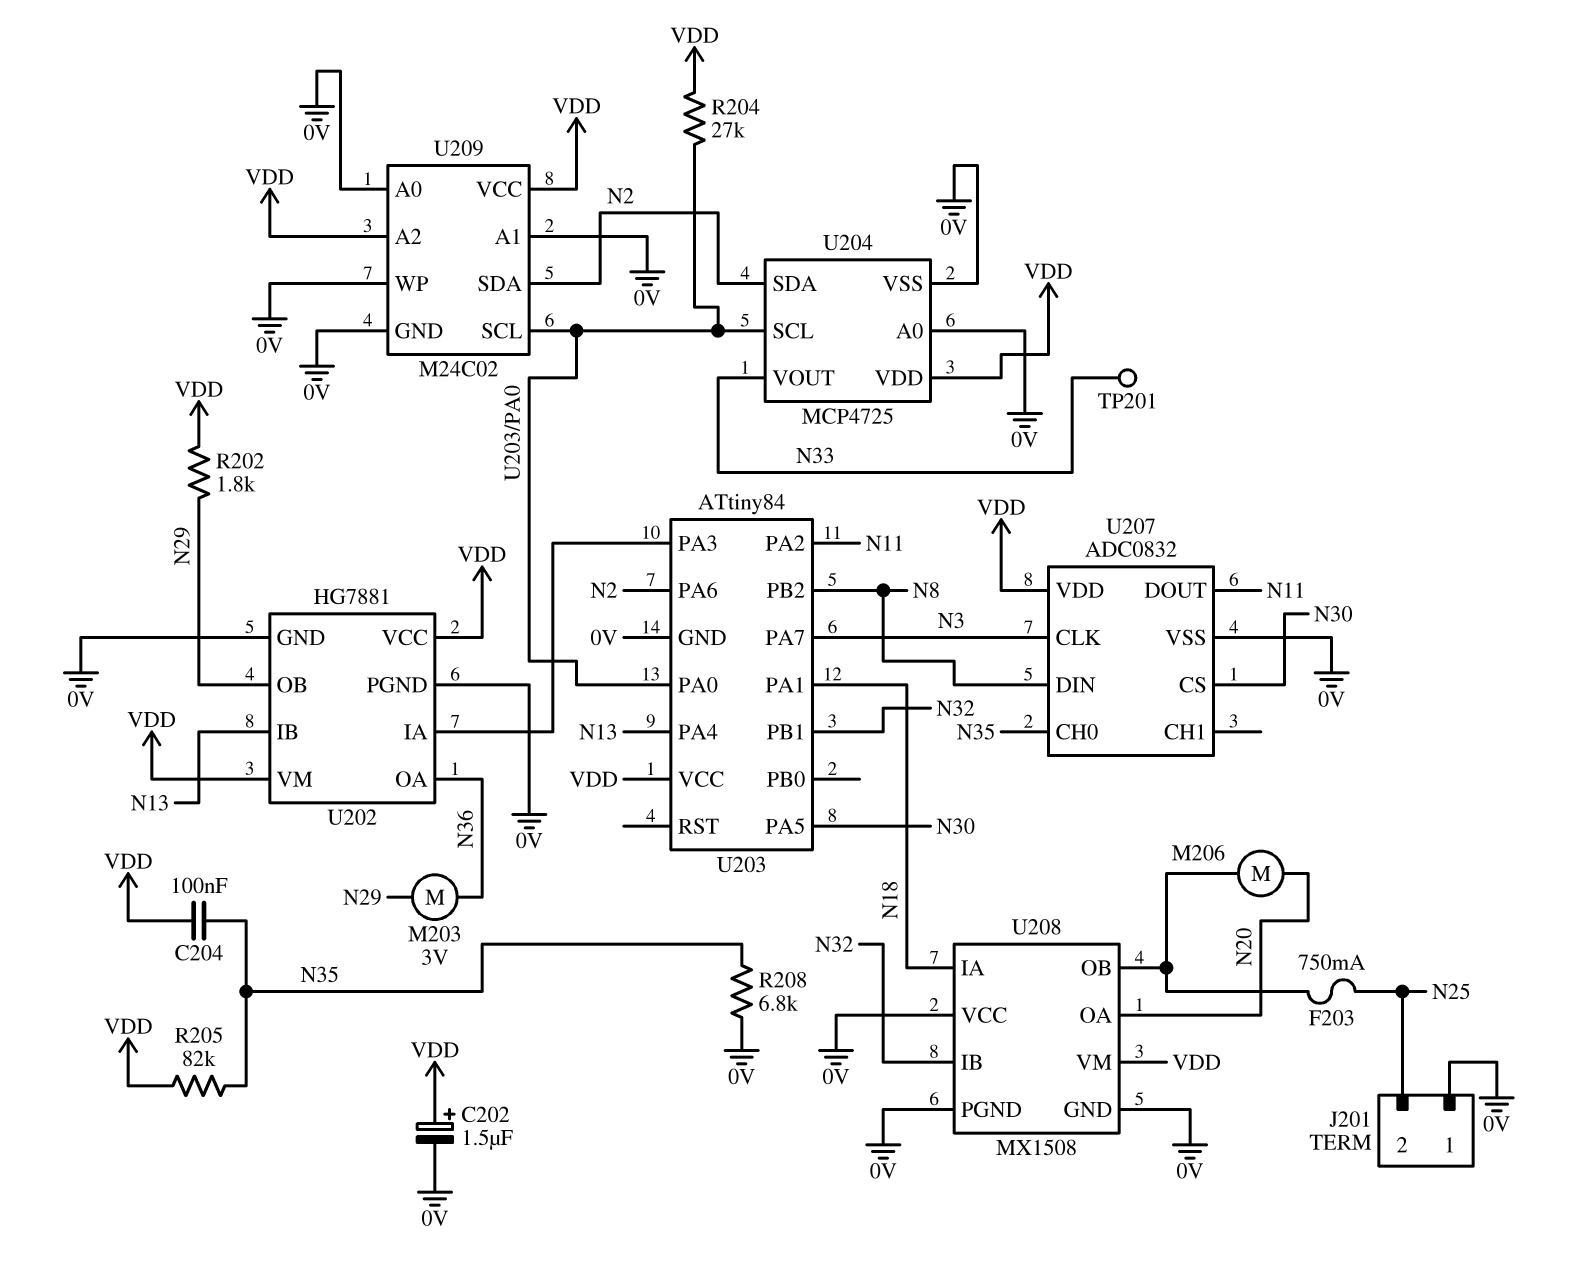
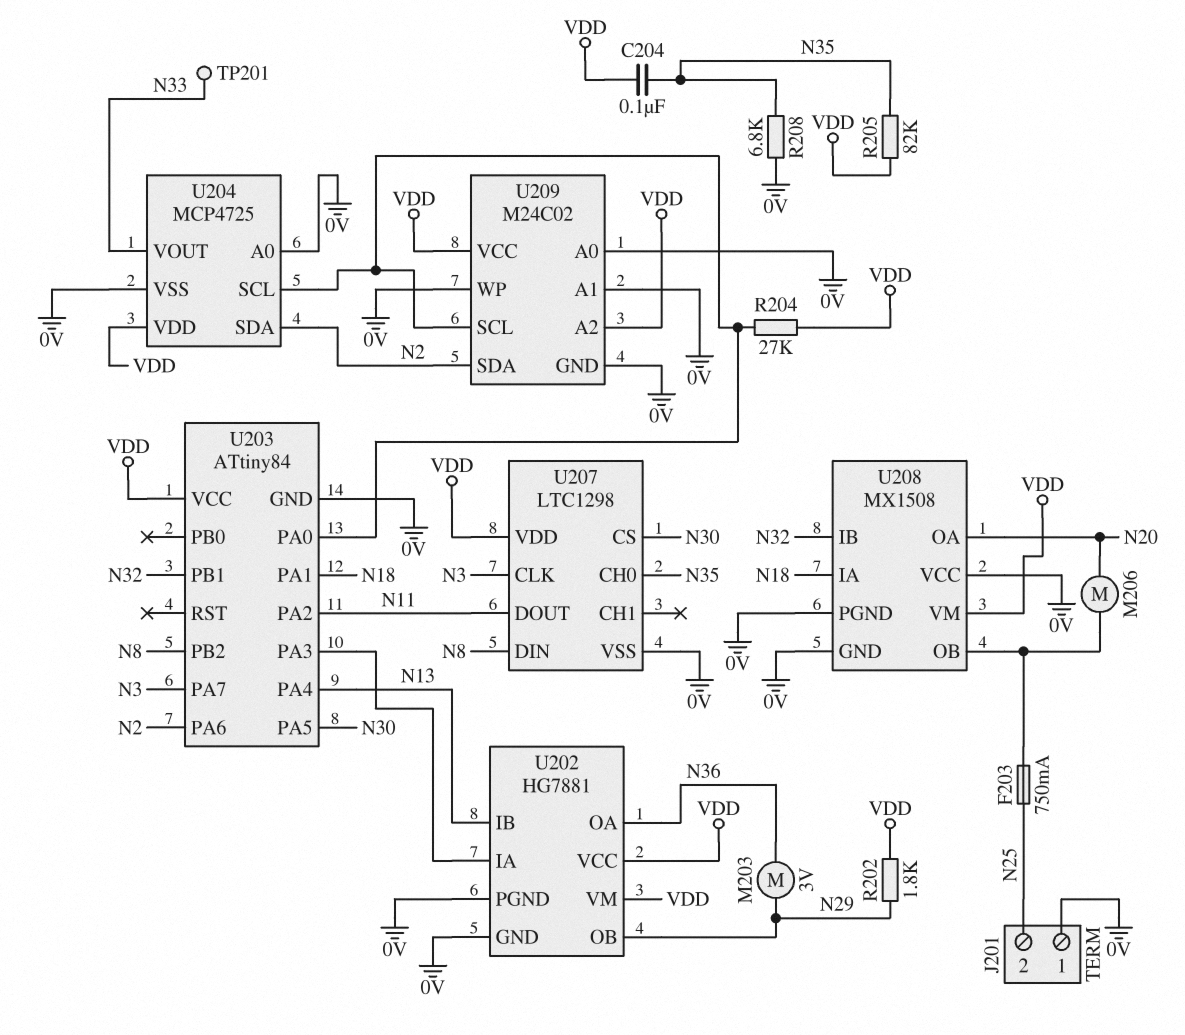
C202: 1.5uF (plus VDD, minus 0V) -> none
U207: ADC0832 -> LTC1298

